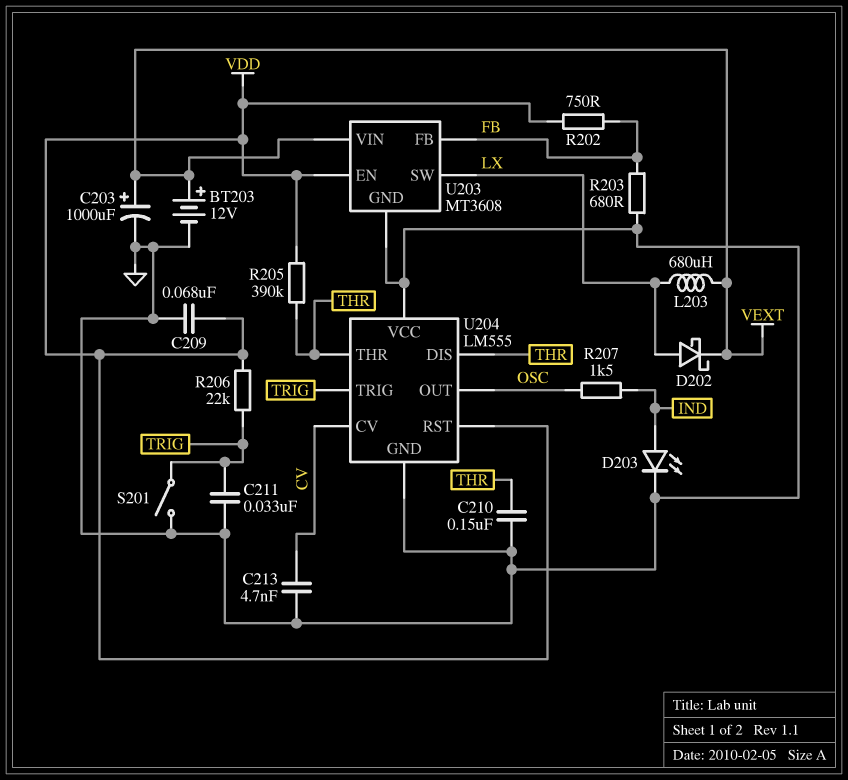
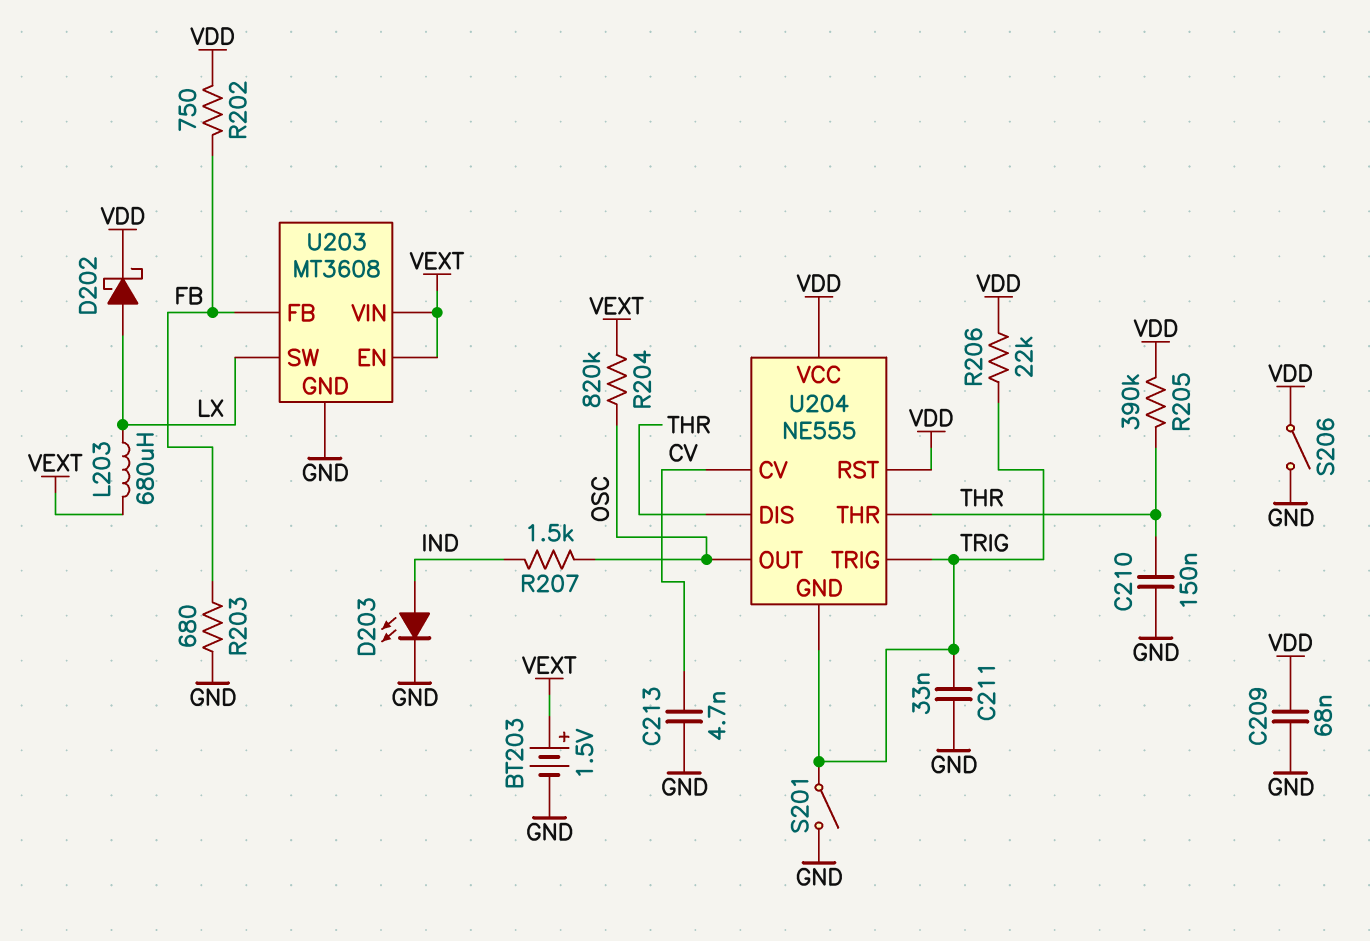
BT203: 12V (plus VEXT, minus GND) -> 1.5V (plus VEXT, minus GND)
C203: 1000uF (plus VEXT, minus GND) -> none
D202: schottky (A LX, K VEXT) -> schottky (A LX, K VDD)
R204: none -> 820k (OSC, VEXT)
S206: none -> switch (GND, VDD)
U203 pin EN: VDD -> VEXT
U204: LM555 -> NE555
U204 pin GND: GND -> TRIG
U204 pin VCC: GND -> VDD

